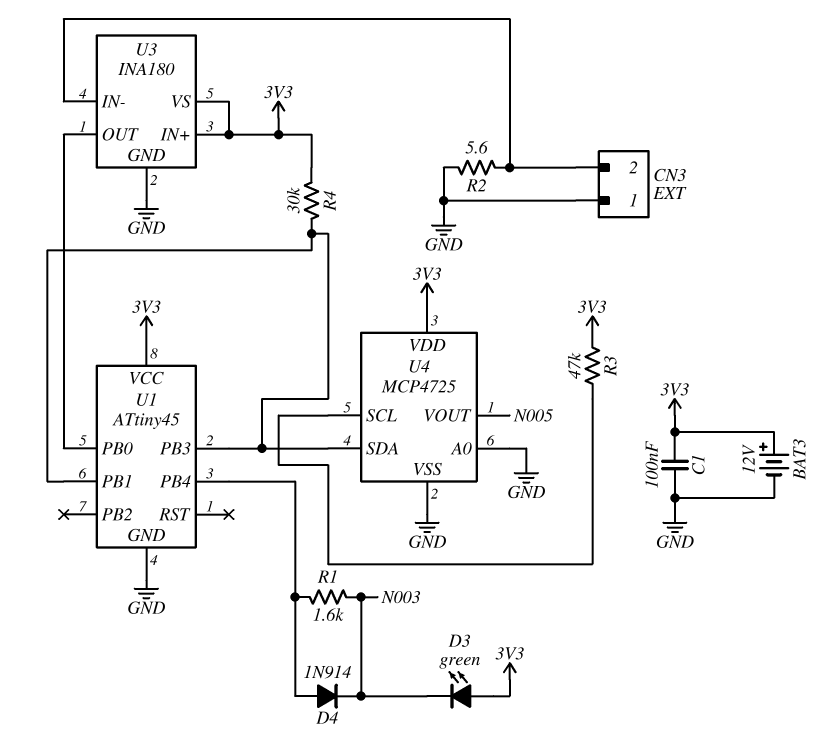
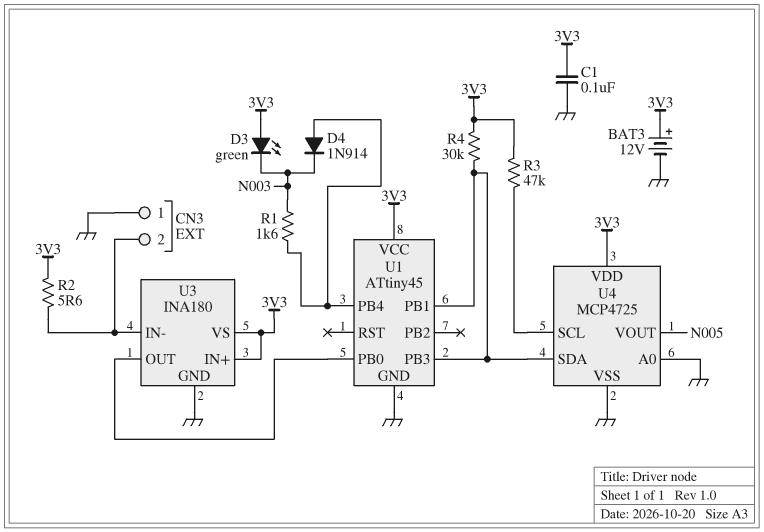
R2: 5.6 (CN3/2, GND) -> 5.6 (3V3, CN3/2)

